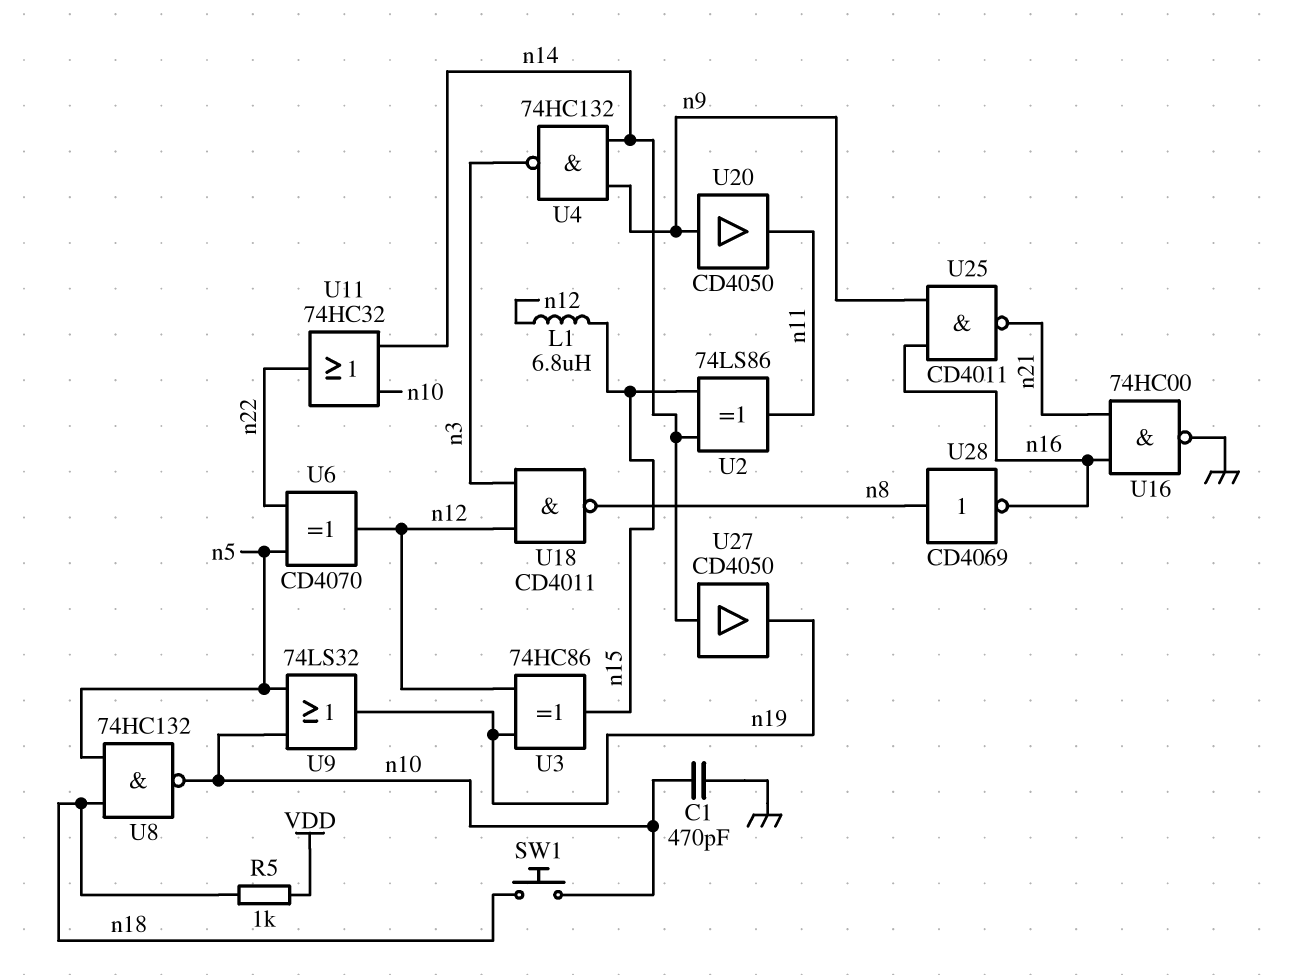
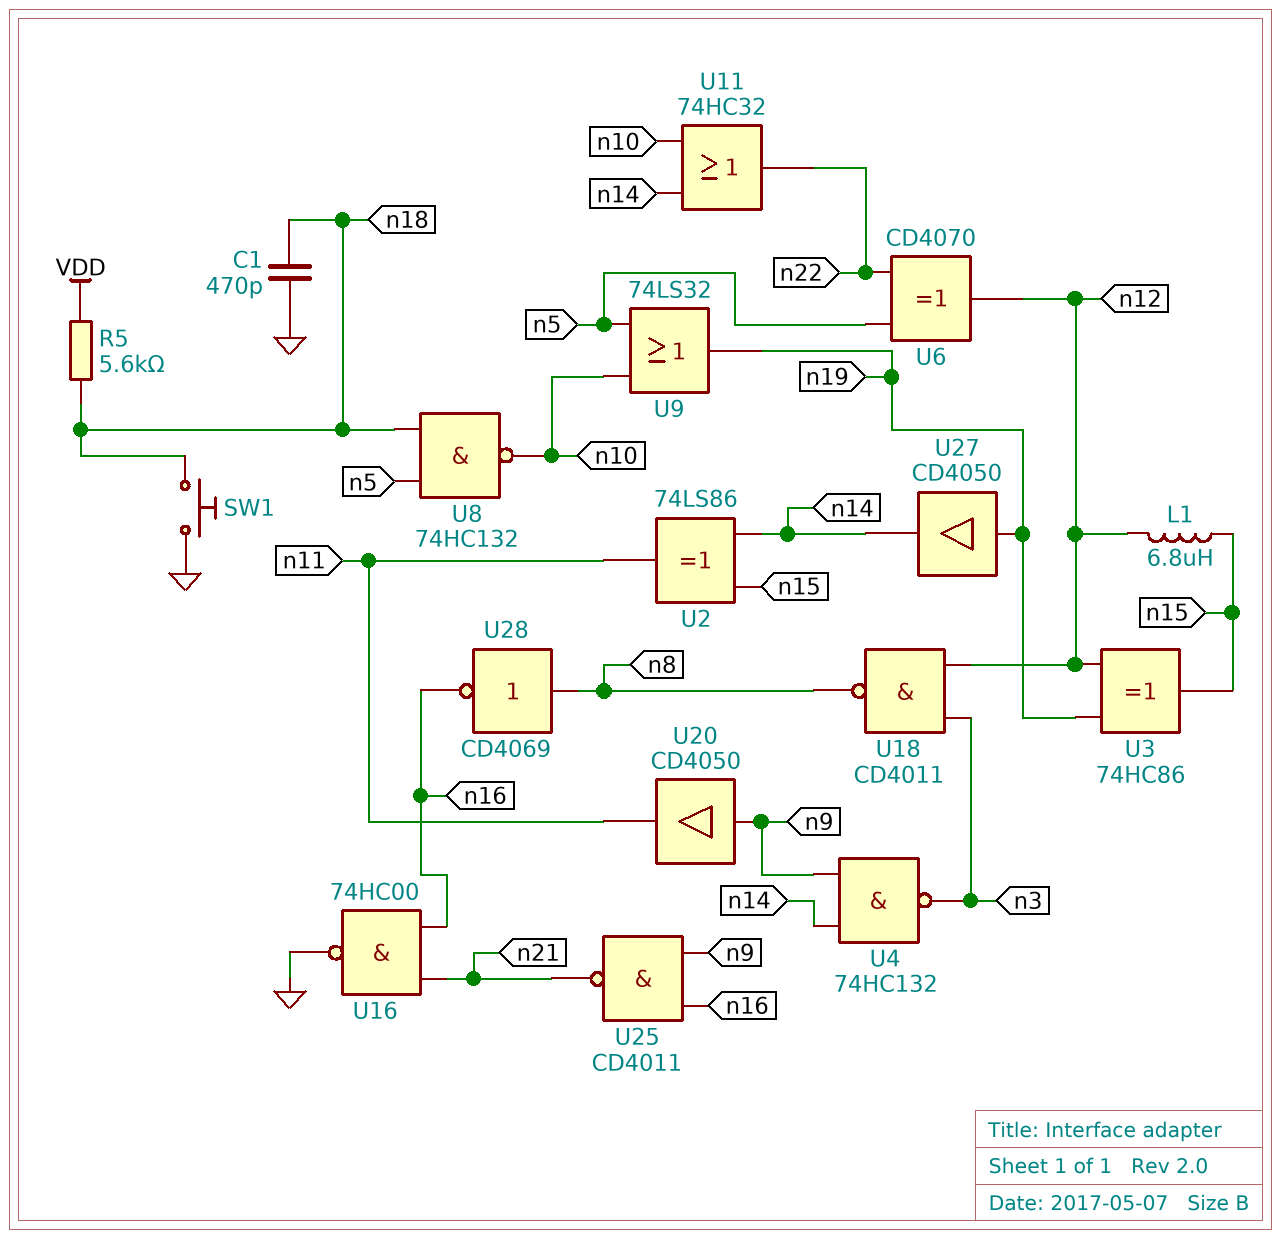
C1: 470pF (GND, n10) -> 470pF (GND, n18)
R5: 1k (VDD, n18) -> 5.6k (VDD, n18)
SW1: button (n10, n18) -> button (GND, n18)
U27: buffer CD4050 (in n14, out n19) -> buffer CD4050 (in n19, out n14)

